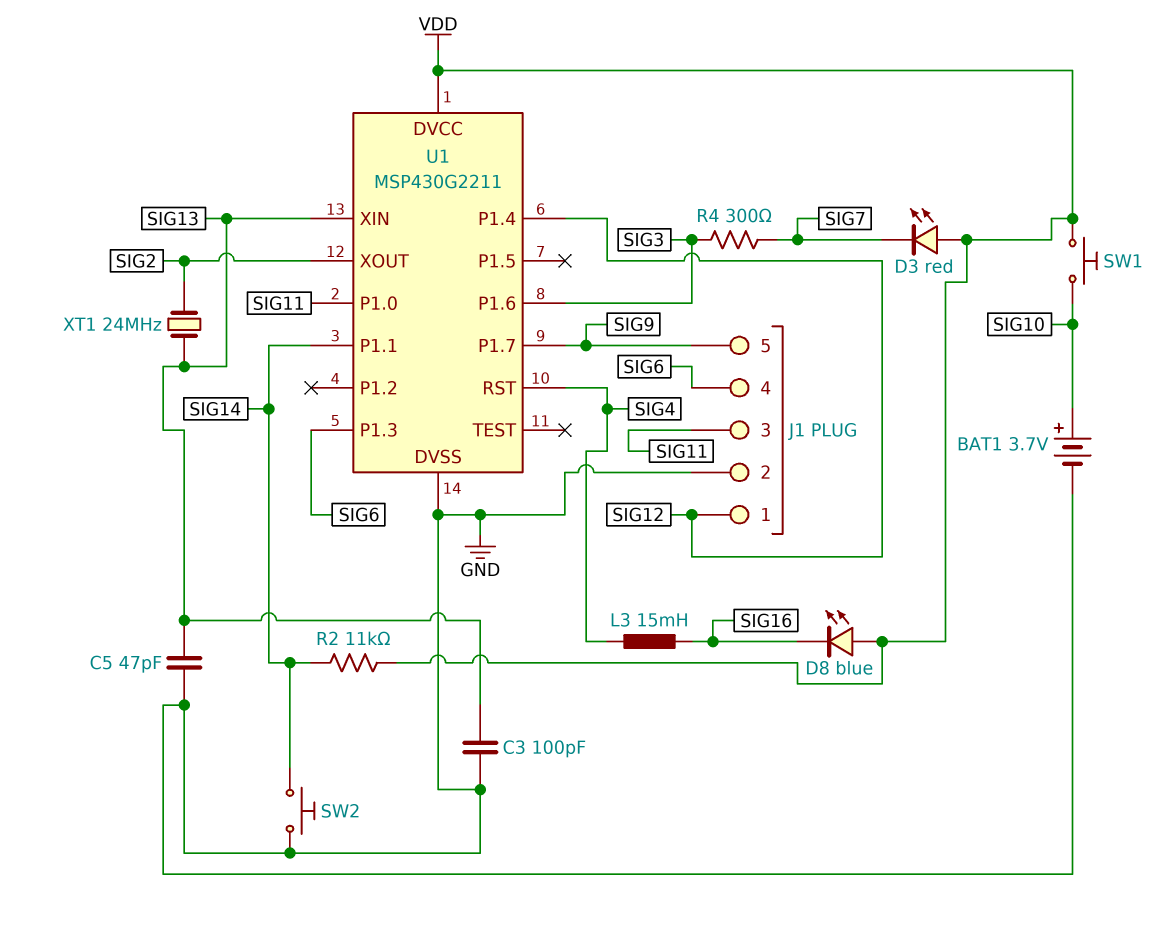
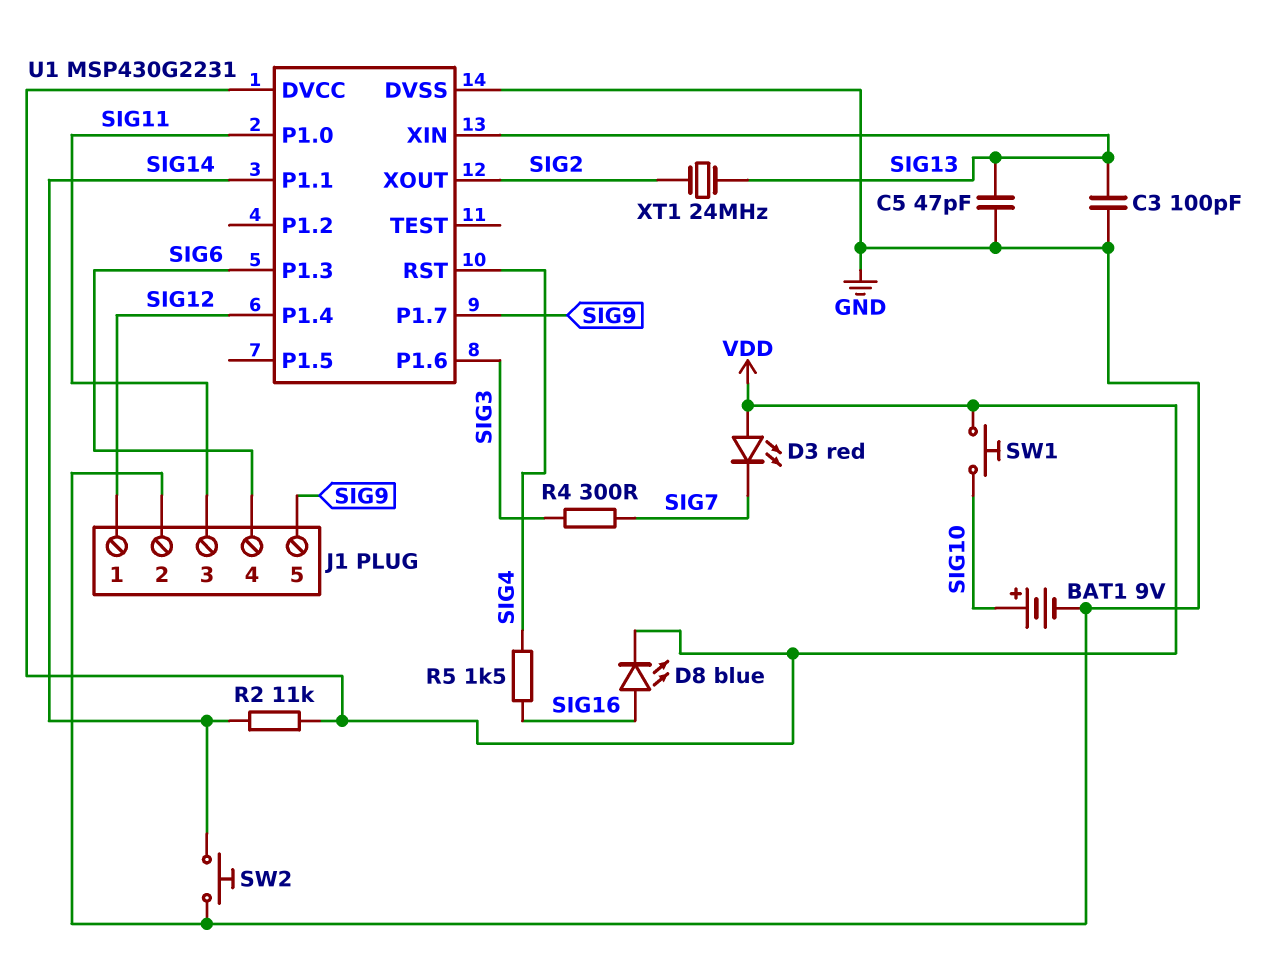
BAT1: 3.7V (plus SIG10, minus GND) -> 9V (plus SIG10, minus GND)
D8: LED blue (A VDD, K SIG16) -> LED blue (A SIG16, K VDD)
L3: 15mH (SIG4, SIG16) -> none
R5: none -> 1.5k (SIG4, SIG16)
U1: MSP430G2211 -> MSP430G2231

